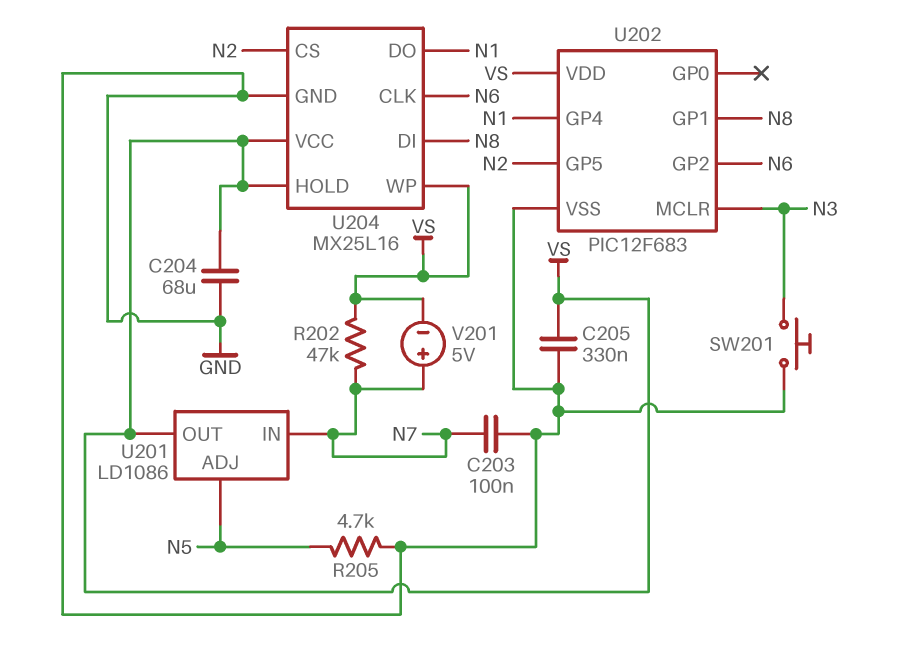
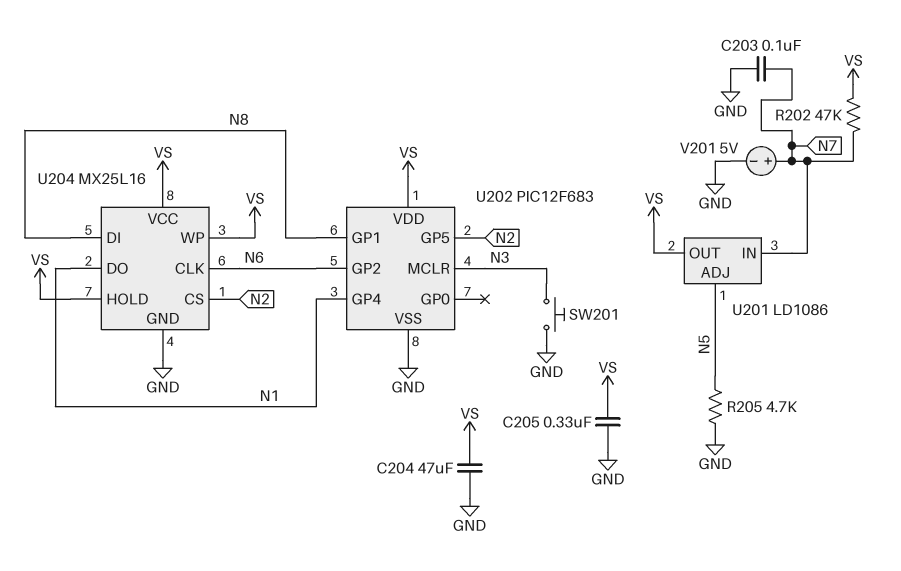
C204: 68uF (GND, VS) -> 47uF (GND, VS)
V201: 5V (plus N7, minus VS) -> 5V (plus N7, minus GND)

